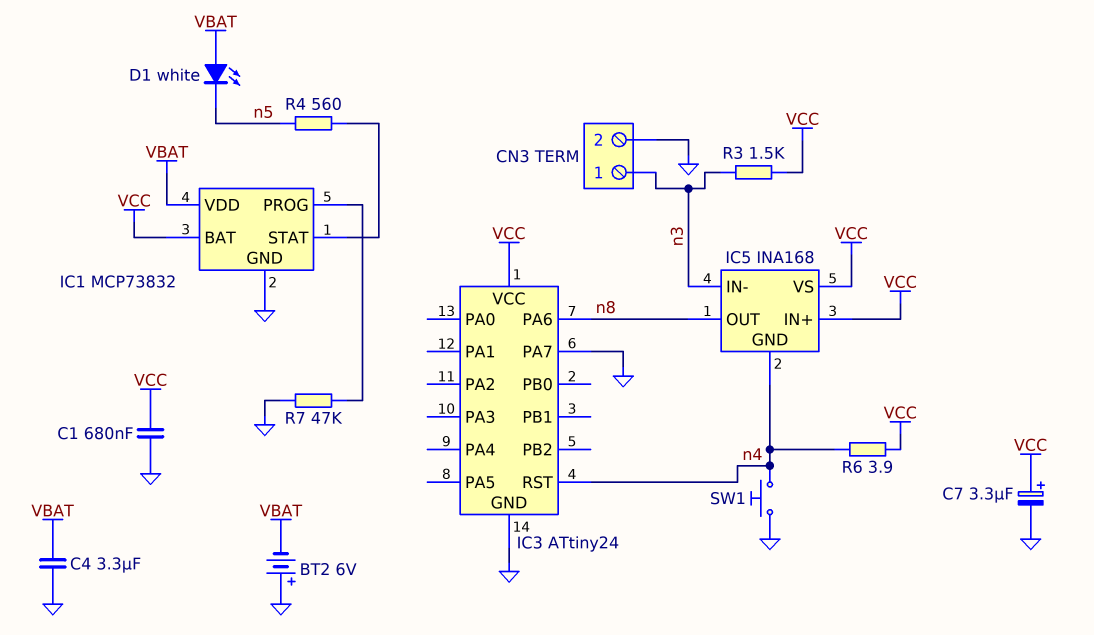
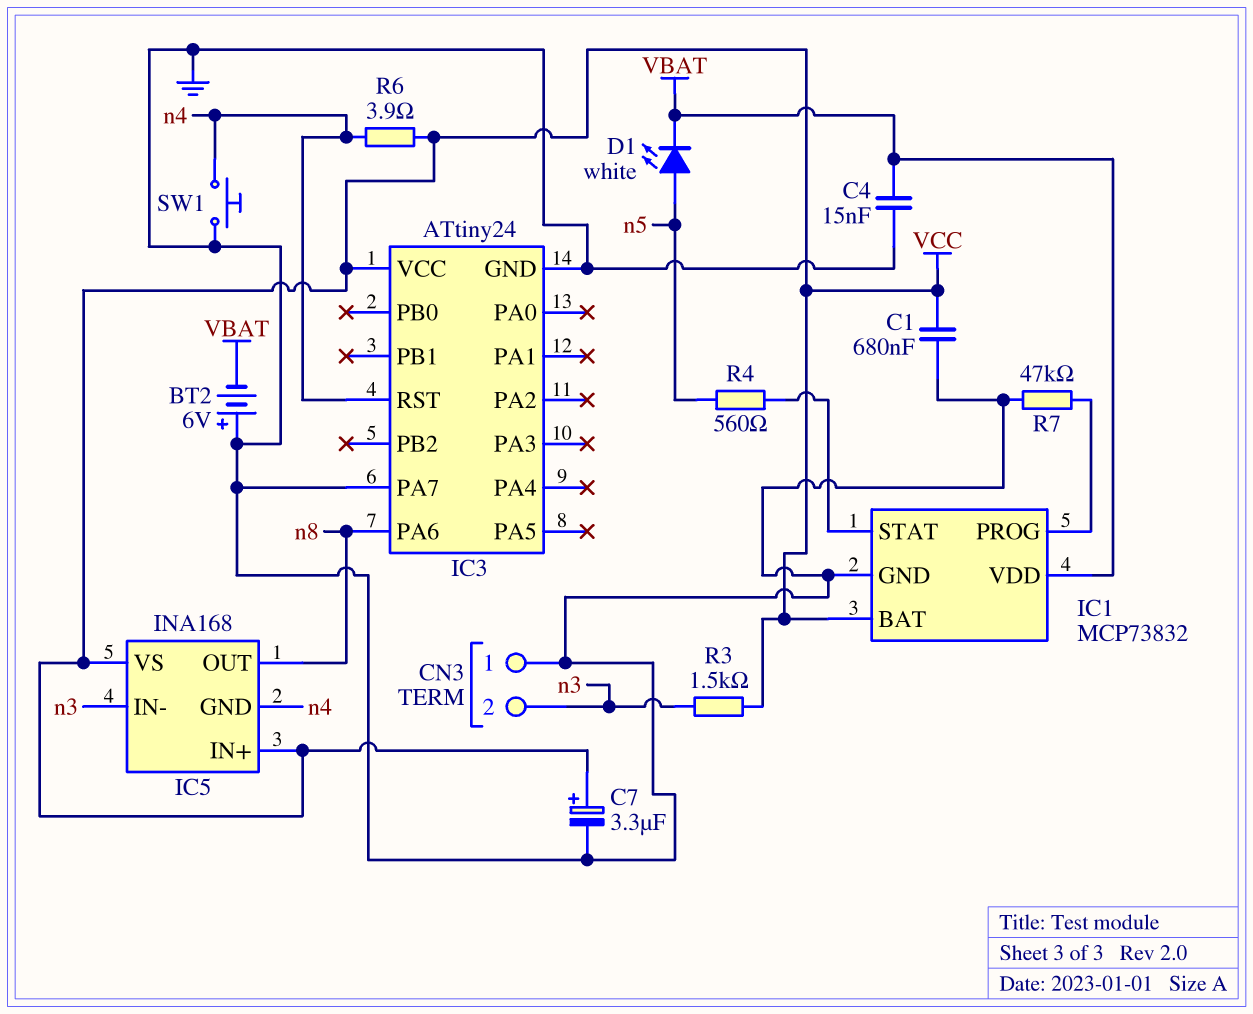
C4: 3.3uF (GND, VBAT) -> 15nF (GND, VBAT)
CN3 pin 1: n3 -> GND
CN3 pin 2: GND -> n3
D1: LED white (A VBAT, K n5) -> LED white (A n5, K VBAT)

